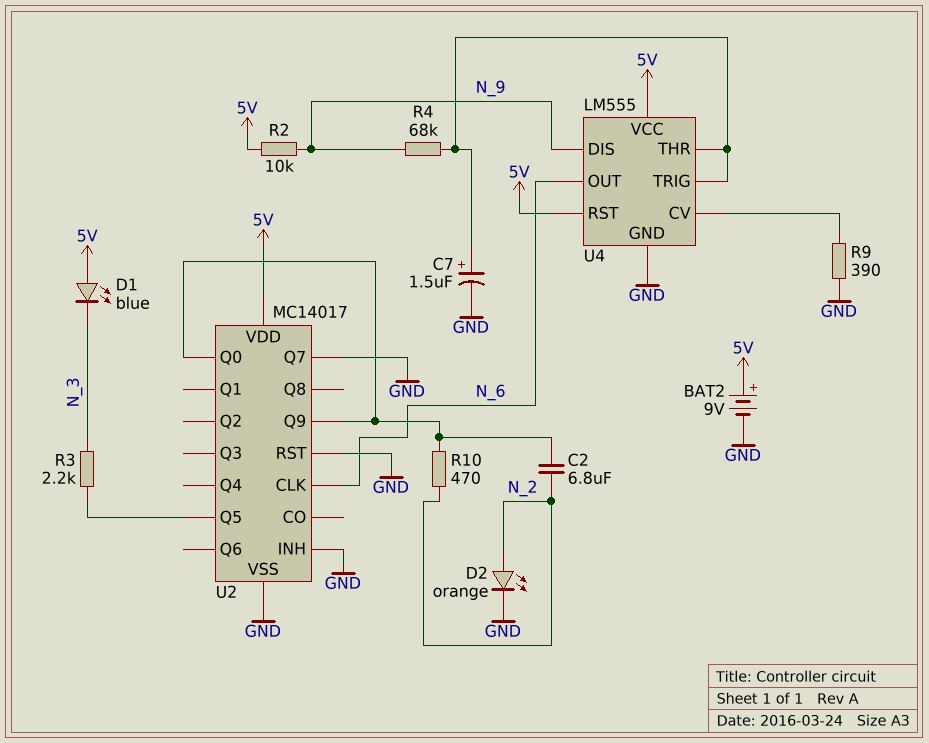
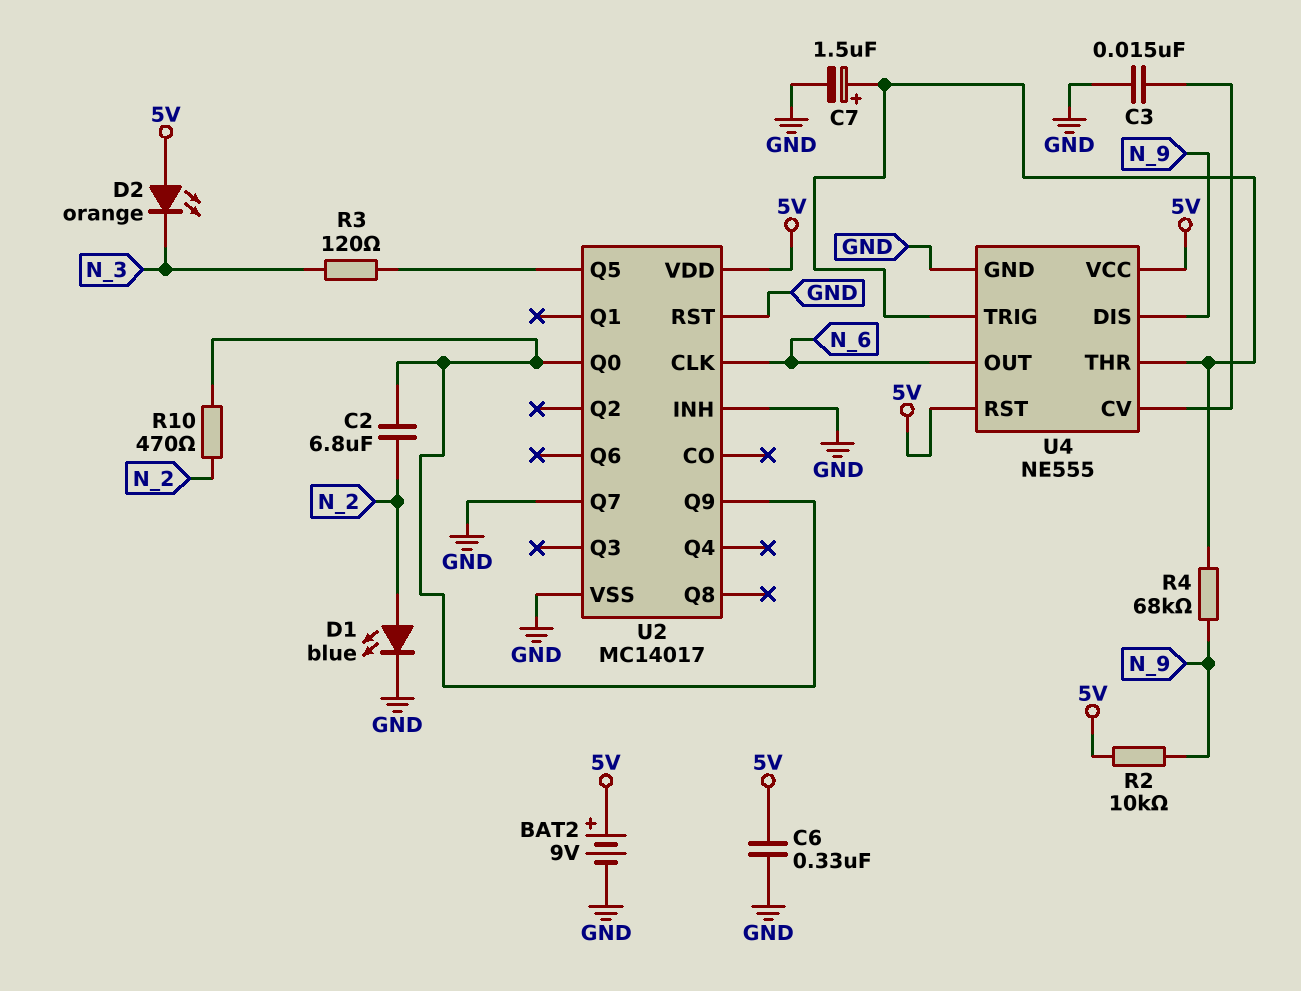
C3: none -> 15nF (GND, U4/CV)
C6: none -> 330nF (5V, GND)
D1: LED blue (A 5V, K N_3) -> LED blue (A N_2, K GND)
D2: LED orange (A N_2, K GND) -> LED orange (A 5V, K N_3)
R3: 2.2k (N_3, U2/Q5) -> 120 (N_3, U2/Q5)
R9: 390 (GND, U4/CV) -> none
U4: LM555 -> NE555

